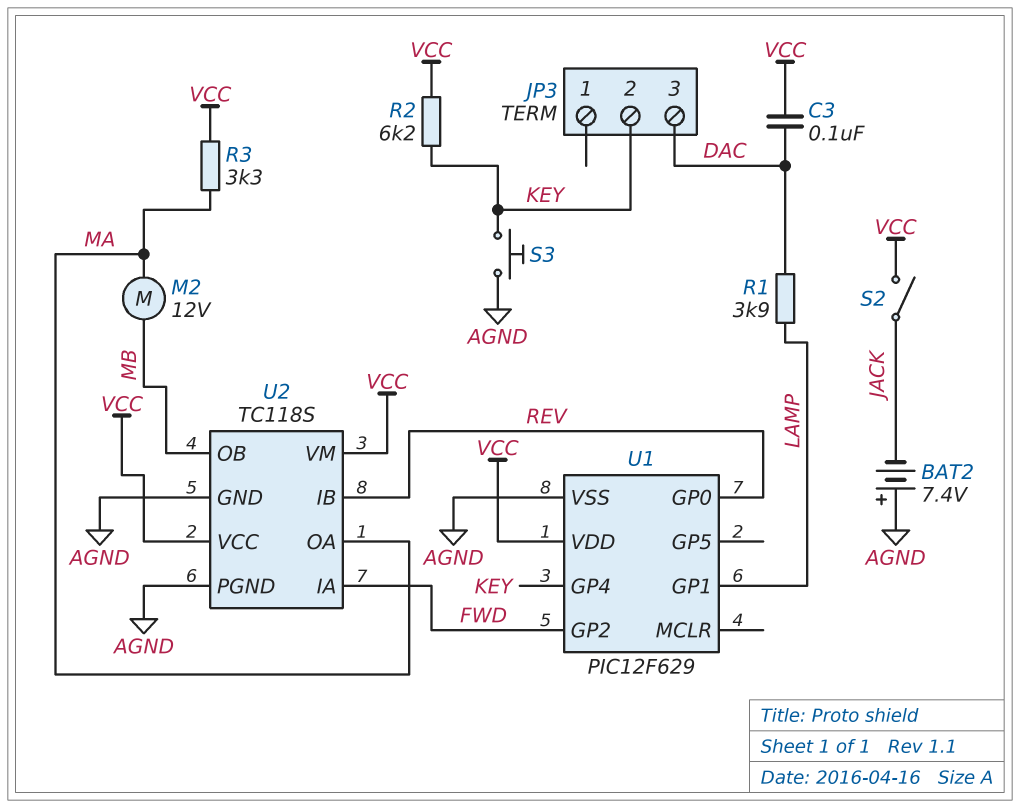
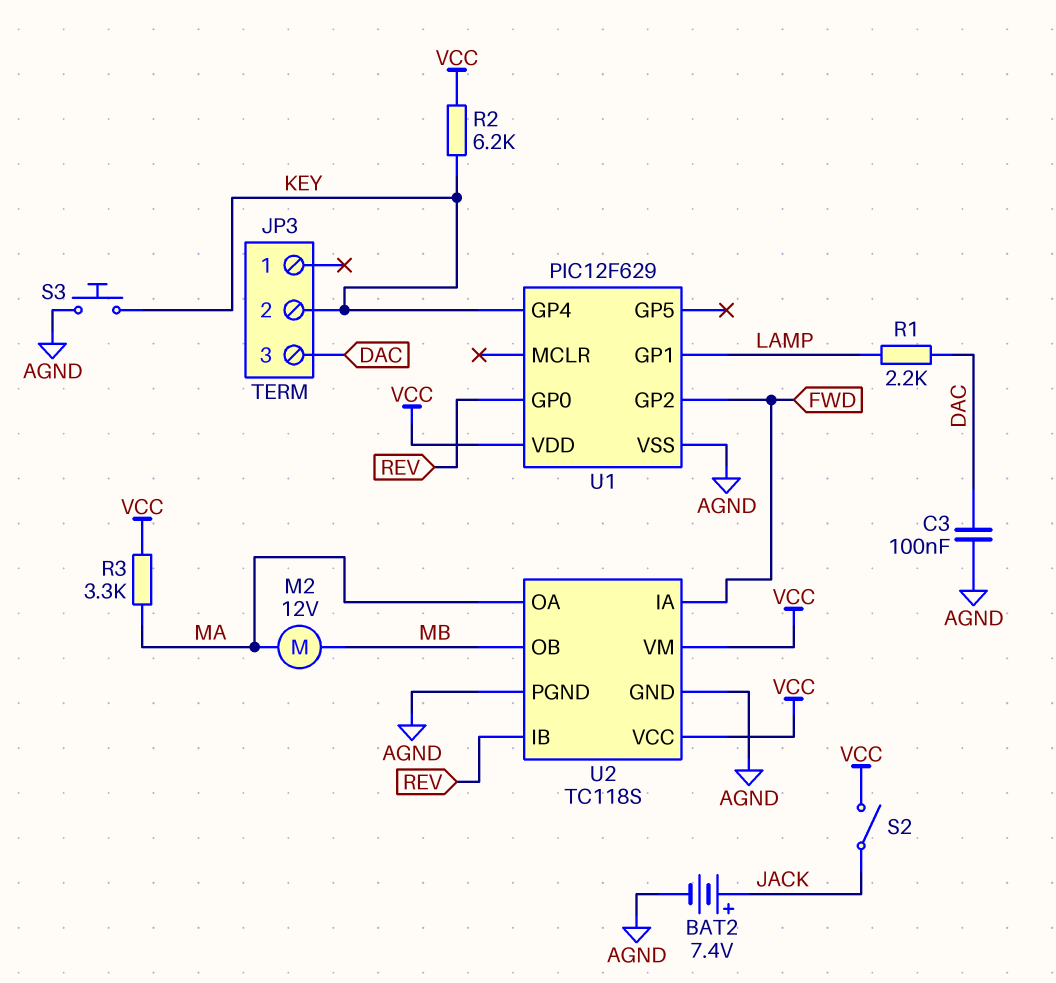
BAT2: 7.4V (plus AGND, minus JACK) -> 7.4V (plus JACK, minus AGND)
C3: 100nF (DAC, VCC) -> 100nF (AGND, DAC)
R1: 3.9k (DAC, LAMP) -> 2.2k (DAC, LAMP)

